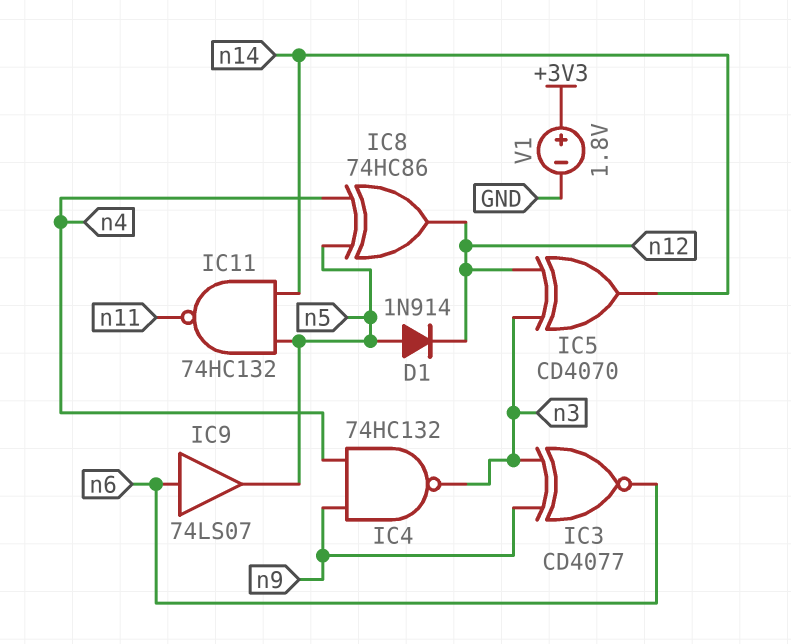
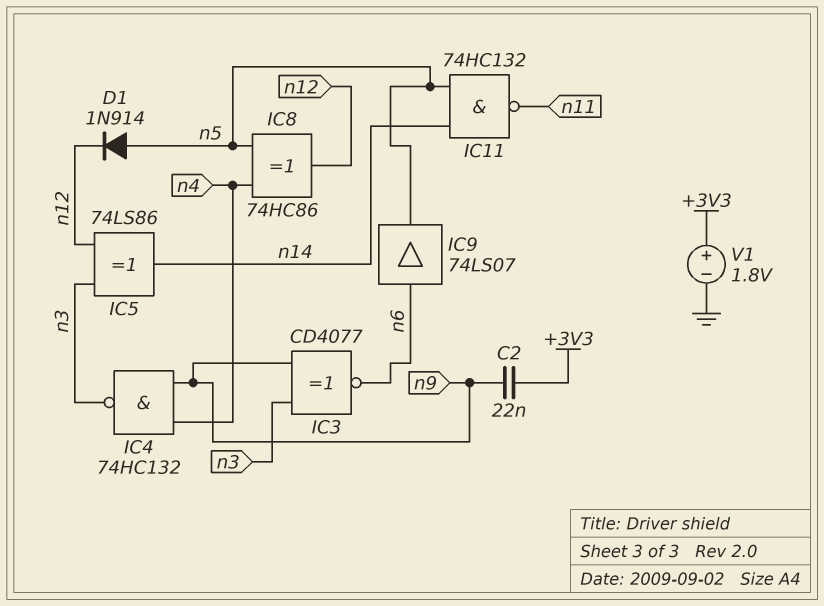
C2: none -> 22nF (+3V3, n9)
IC5: XOR CD4070 (in n3, in n12, out n14) -> XOR 74LS86 (in n3, in n12, out n14)

